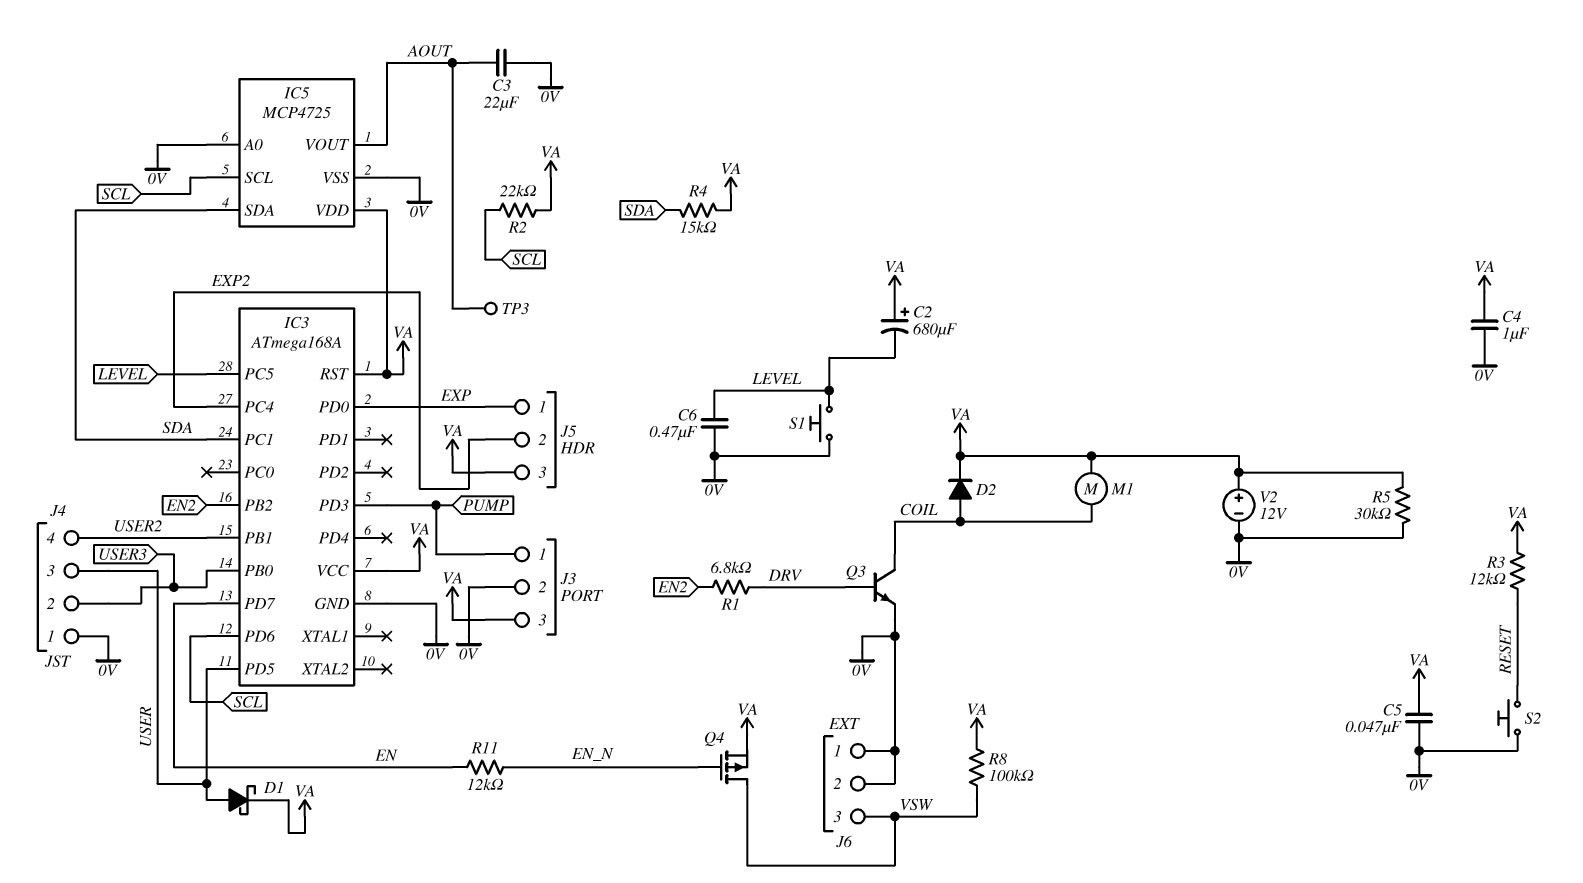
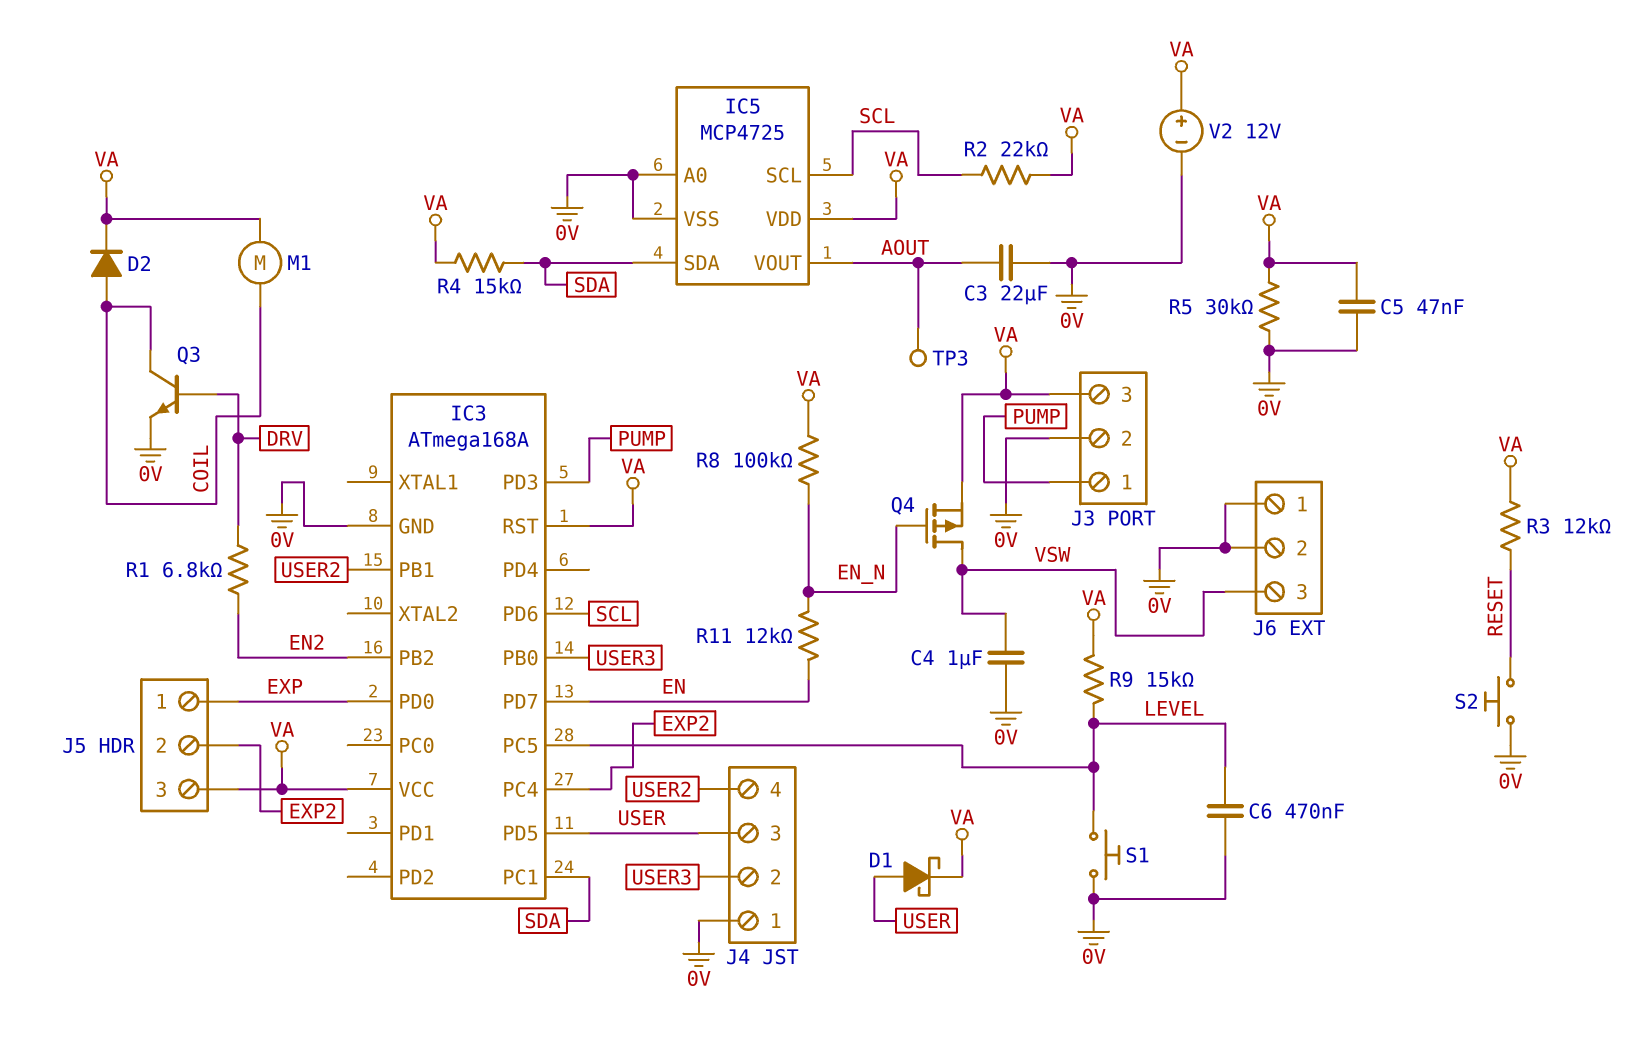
C2: 680uF (plus VA, minus LEVEL) -> none
C4: 1uF (0V, VA) -> 1uF (0V, VSW)
R8: 100k (VA, VSW) -> 100k (EN_N, VA)
R9: none -> 15k (LEVEL, VA)

